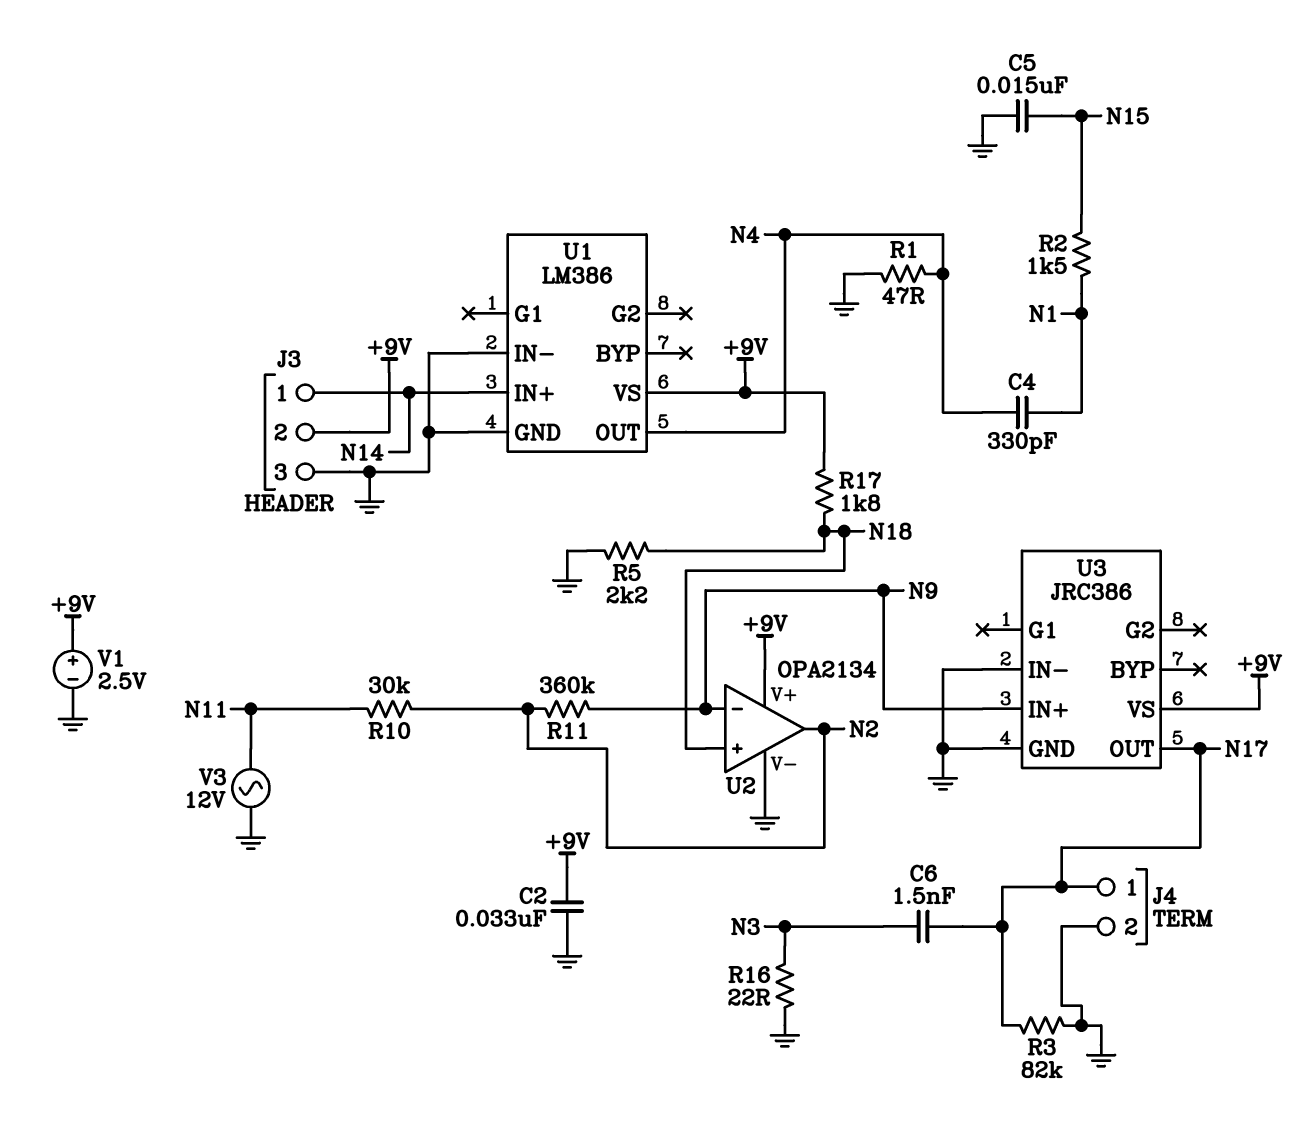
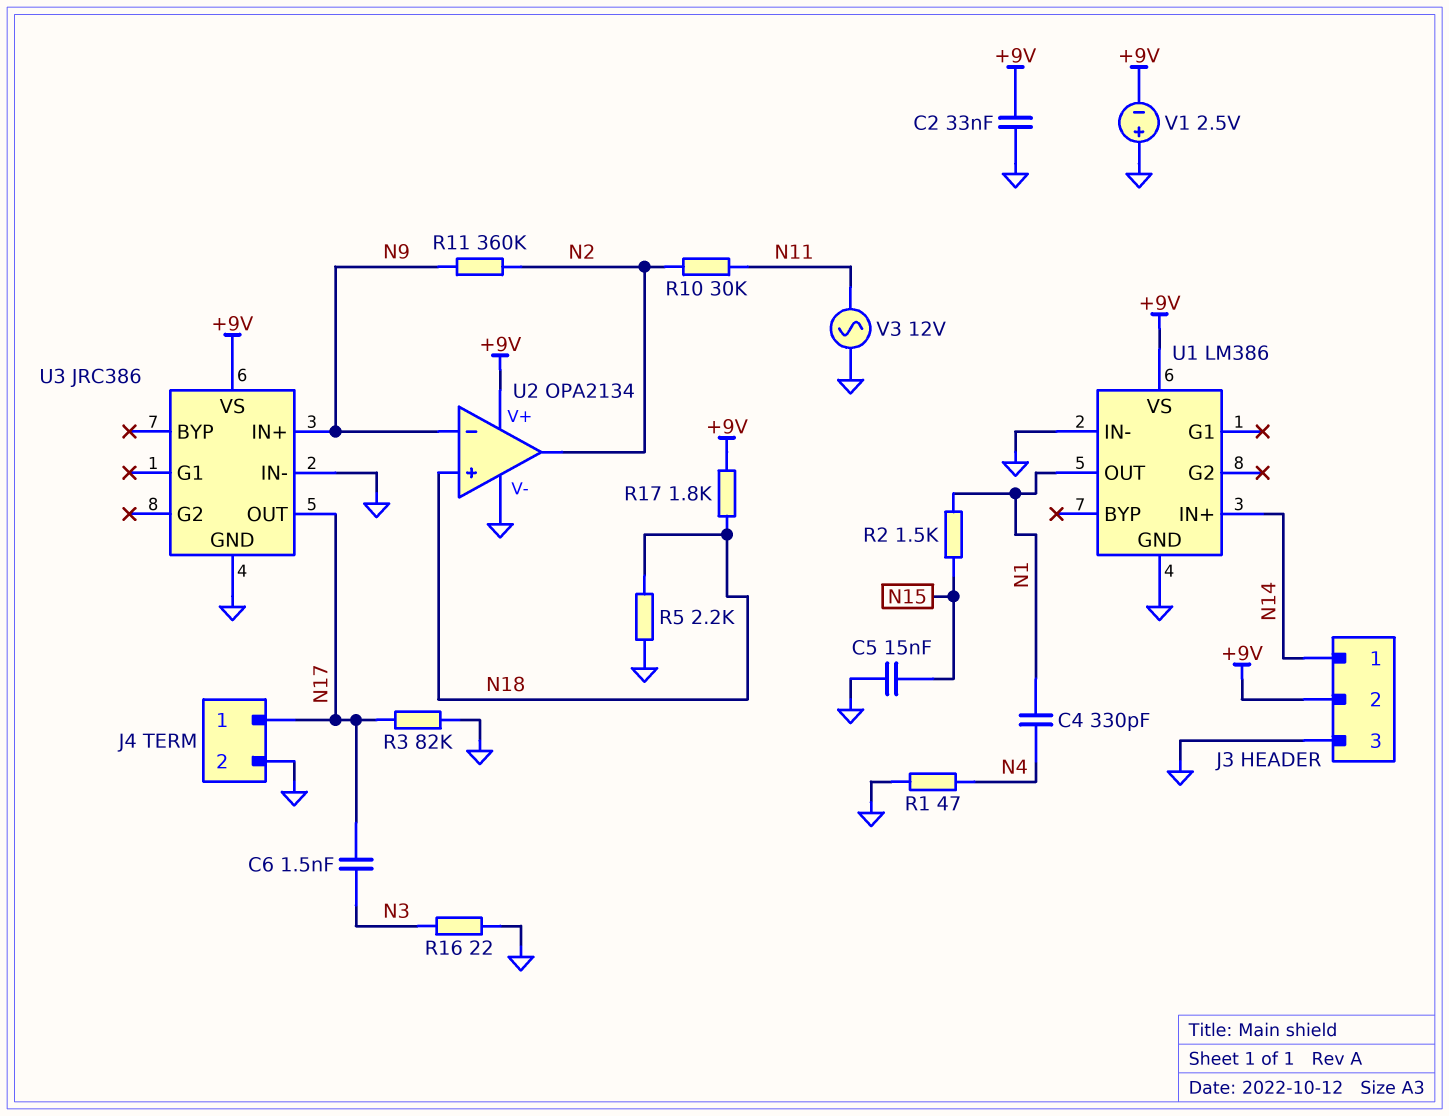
U1 pin OUT: N4 -> N1
V1: 2.5V (plus +9V, minus GND) -> 2.5V (plus GND, minus +9V)

